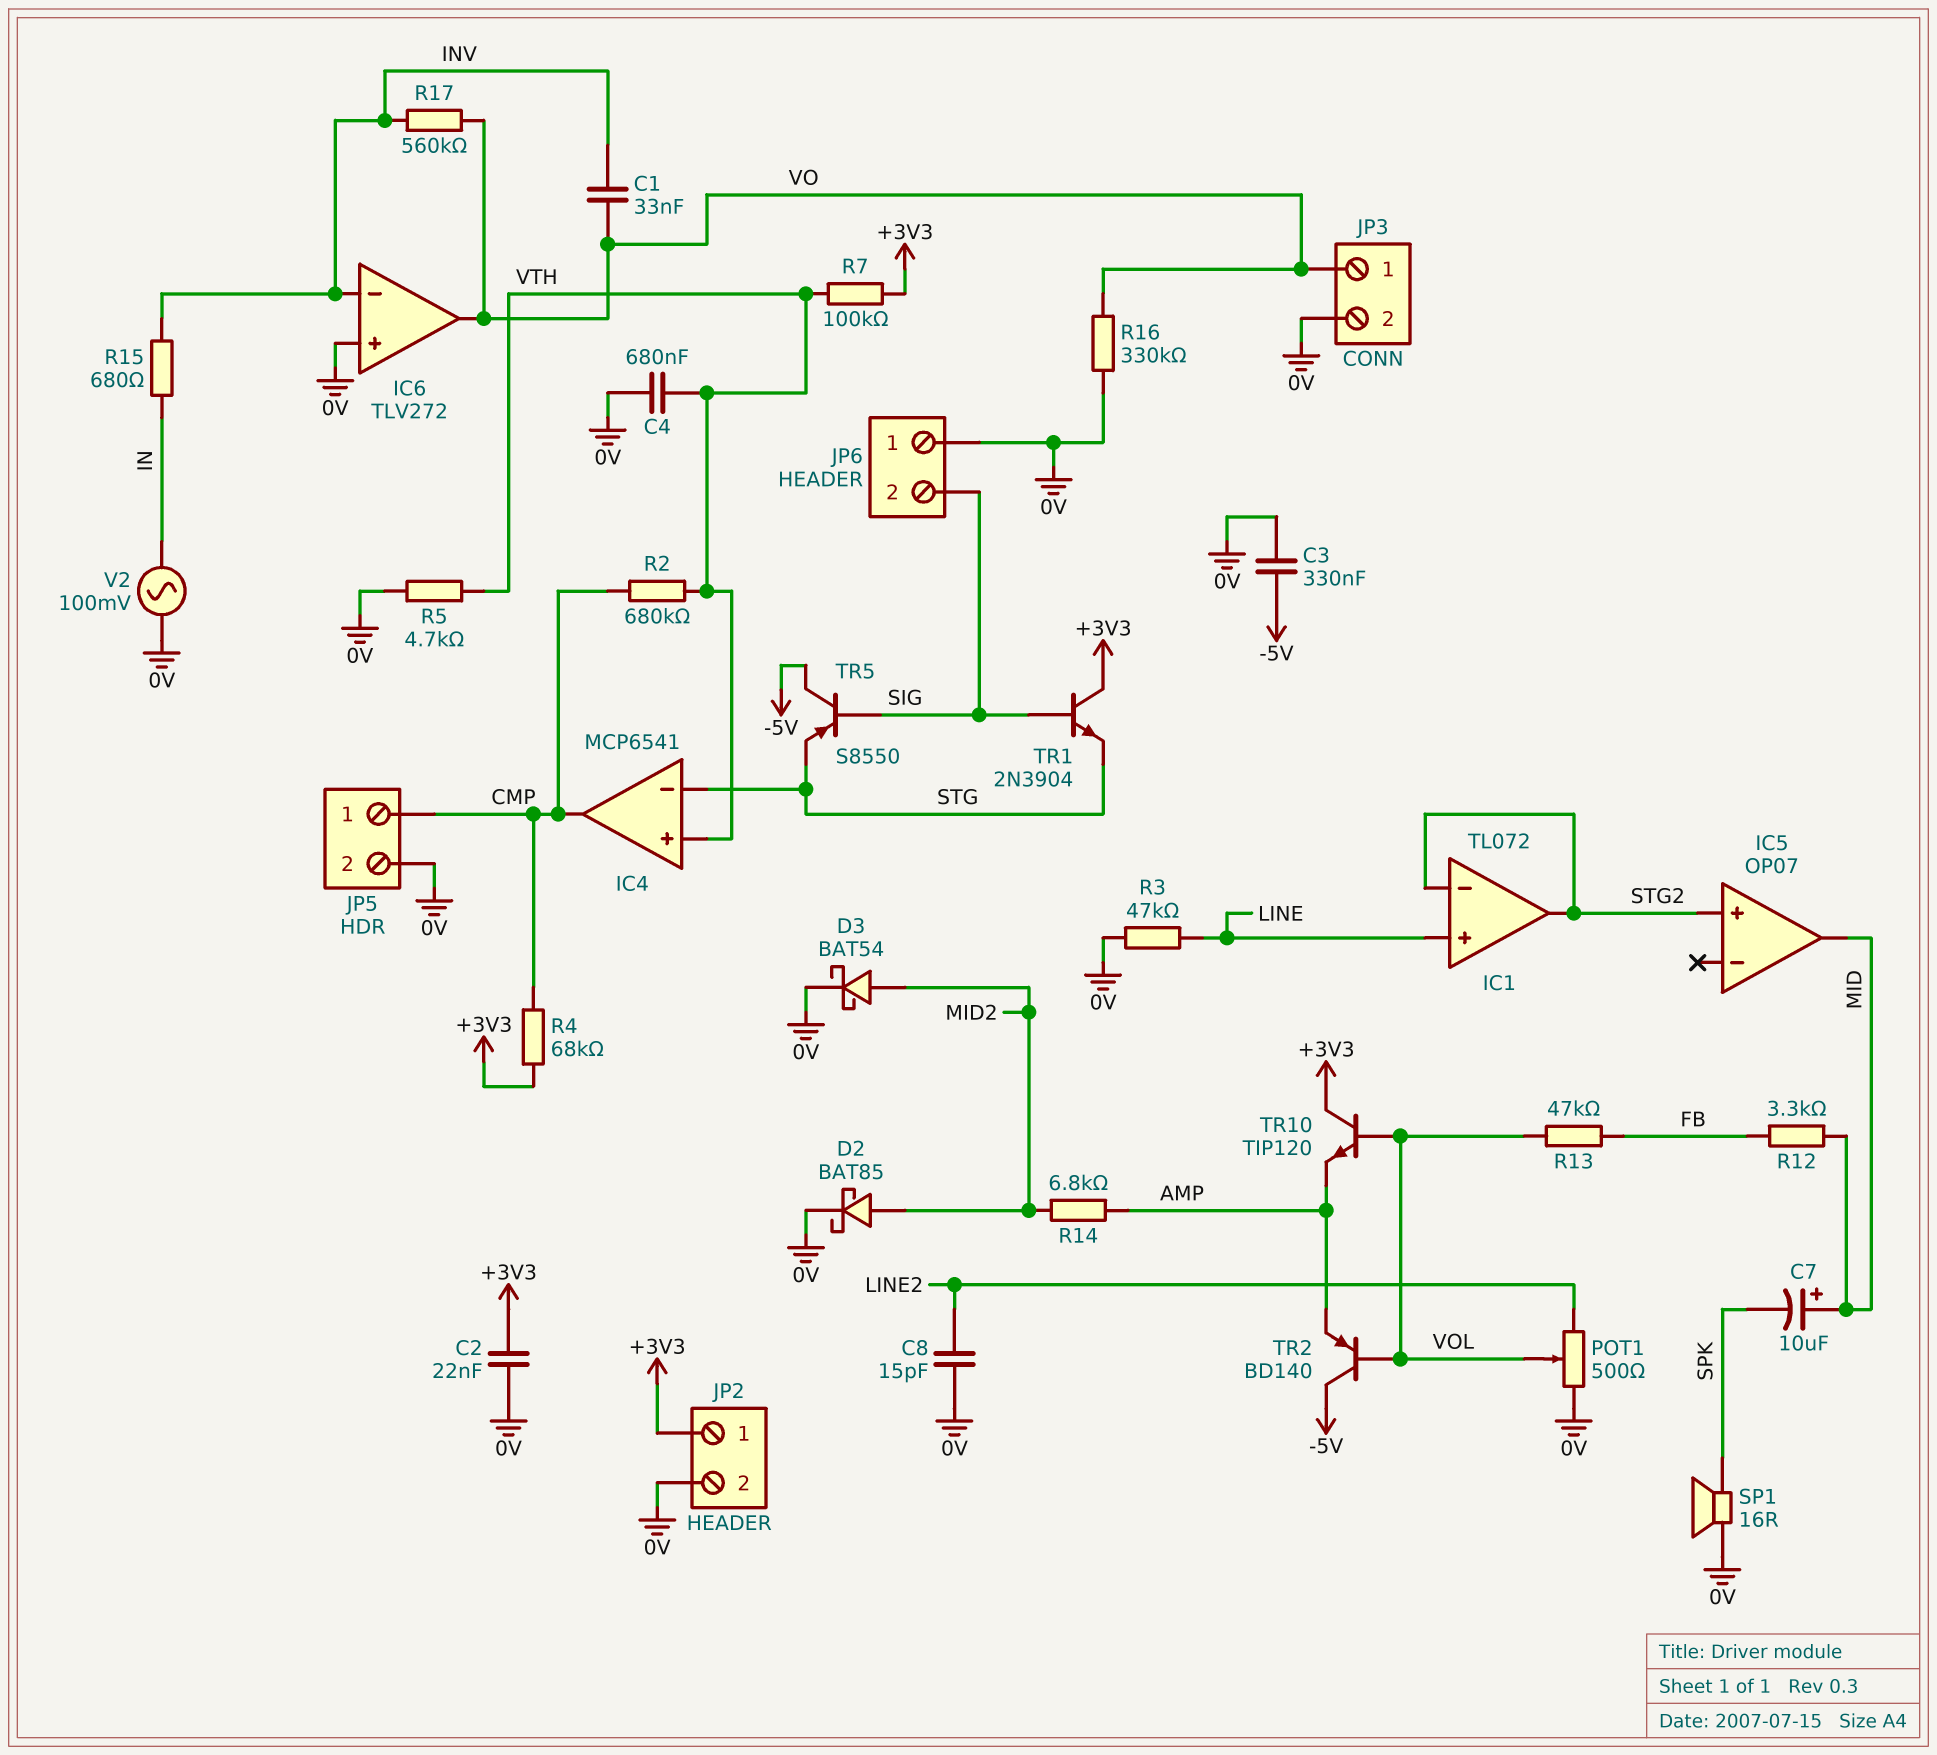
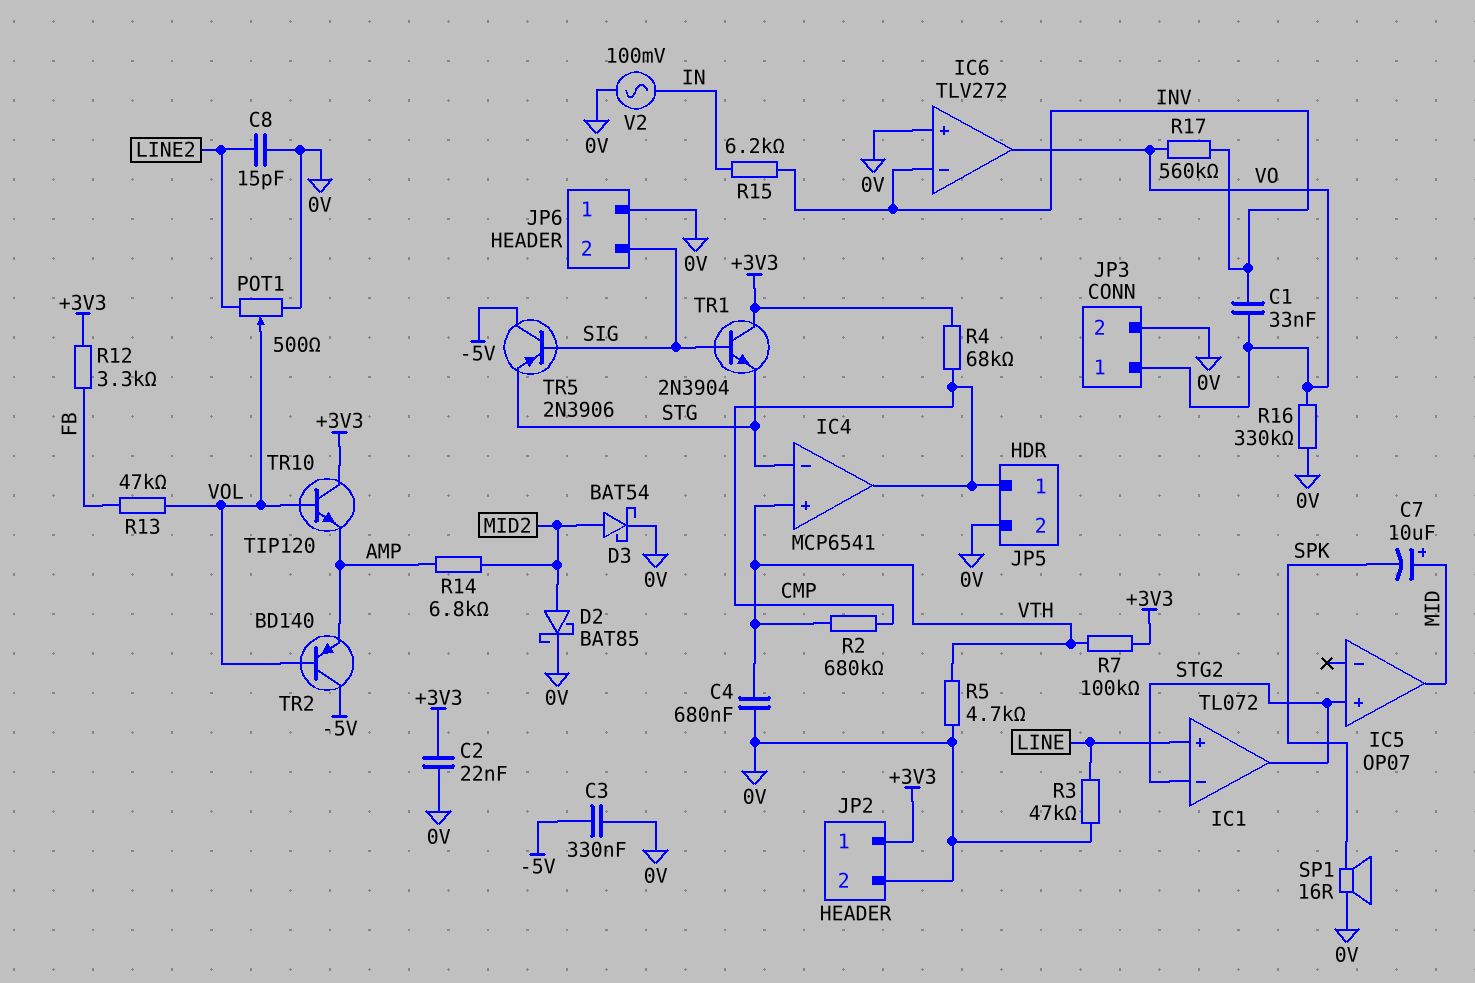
R12: 3.3k (FB, MID) -> 3.3k (+3V3, FB)
R15: 680 (IN, INV) -> 6.2k (IN, INV)
TR5: PNP S8550 (B SIG, C -5V, E STG) -> PNP 2N3906 (B SIG, C -5V, E STG)

